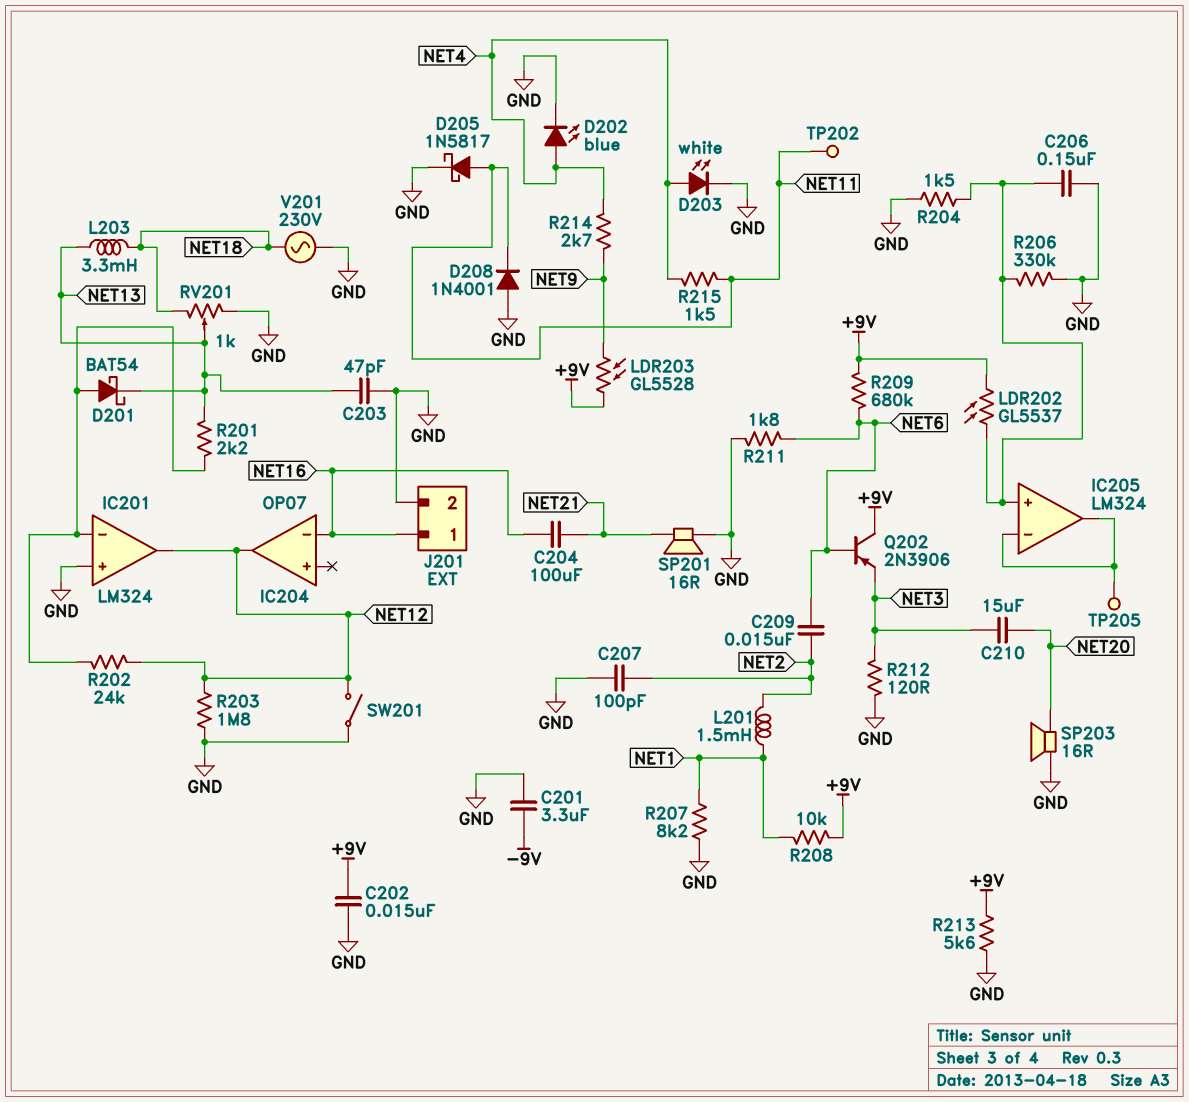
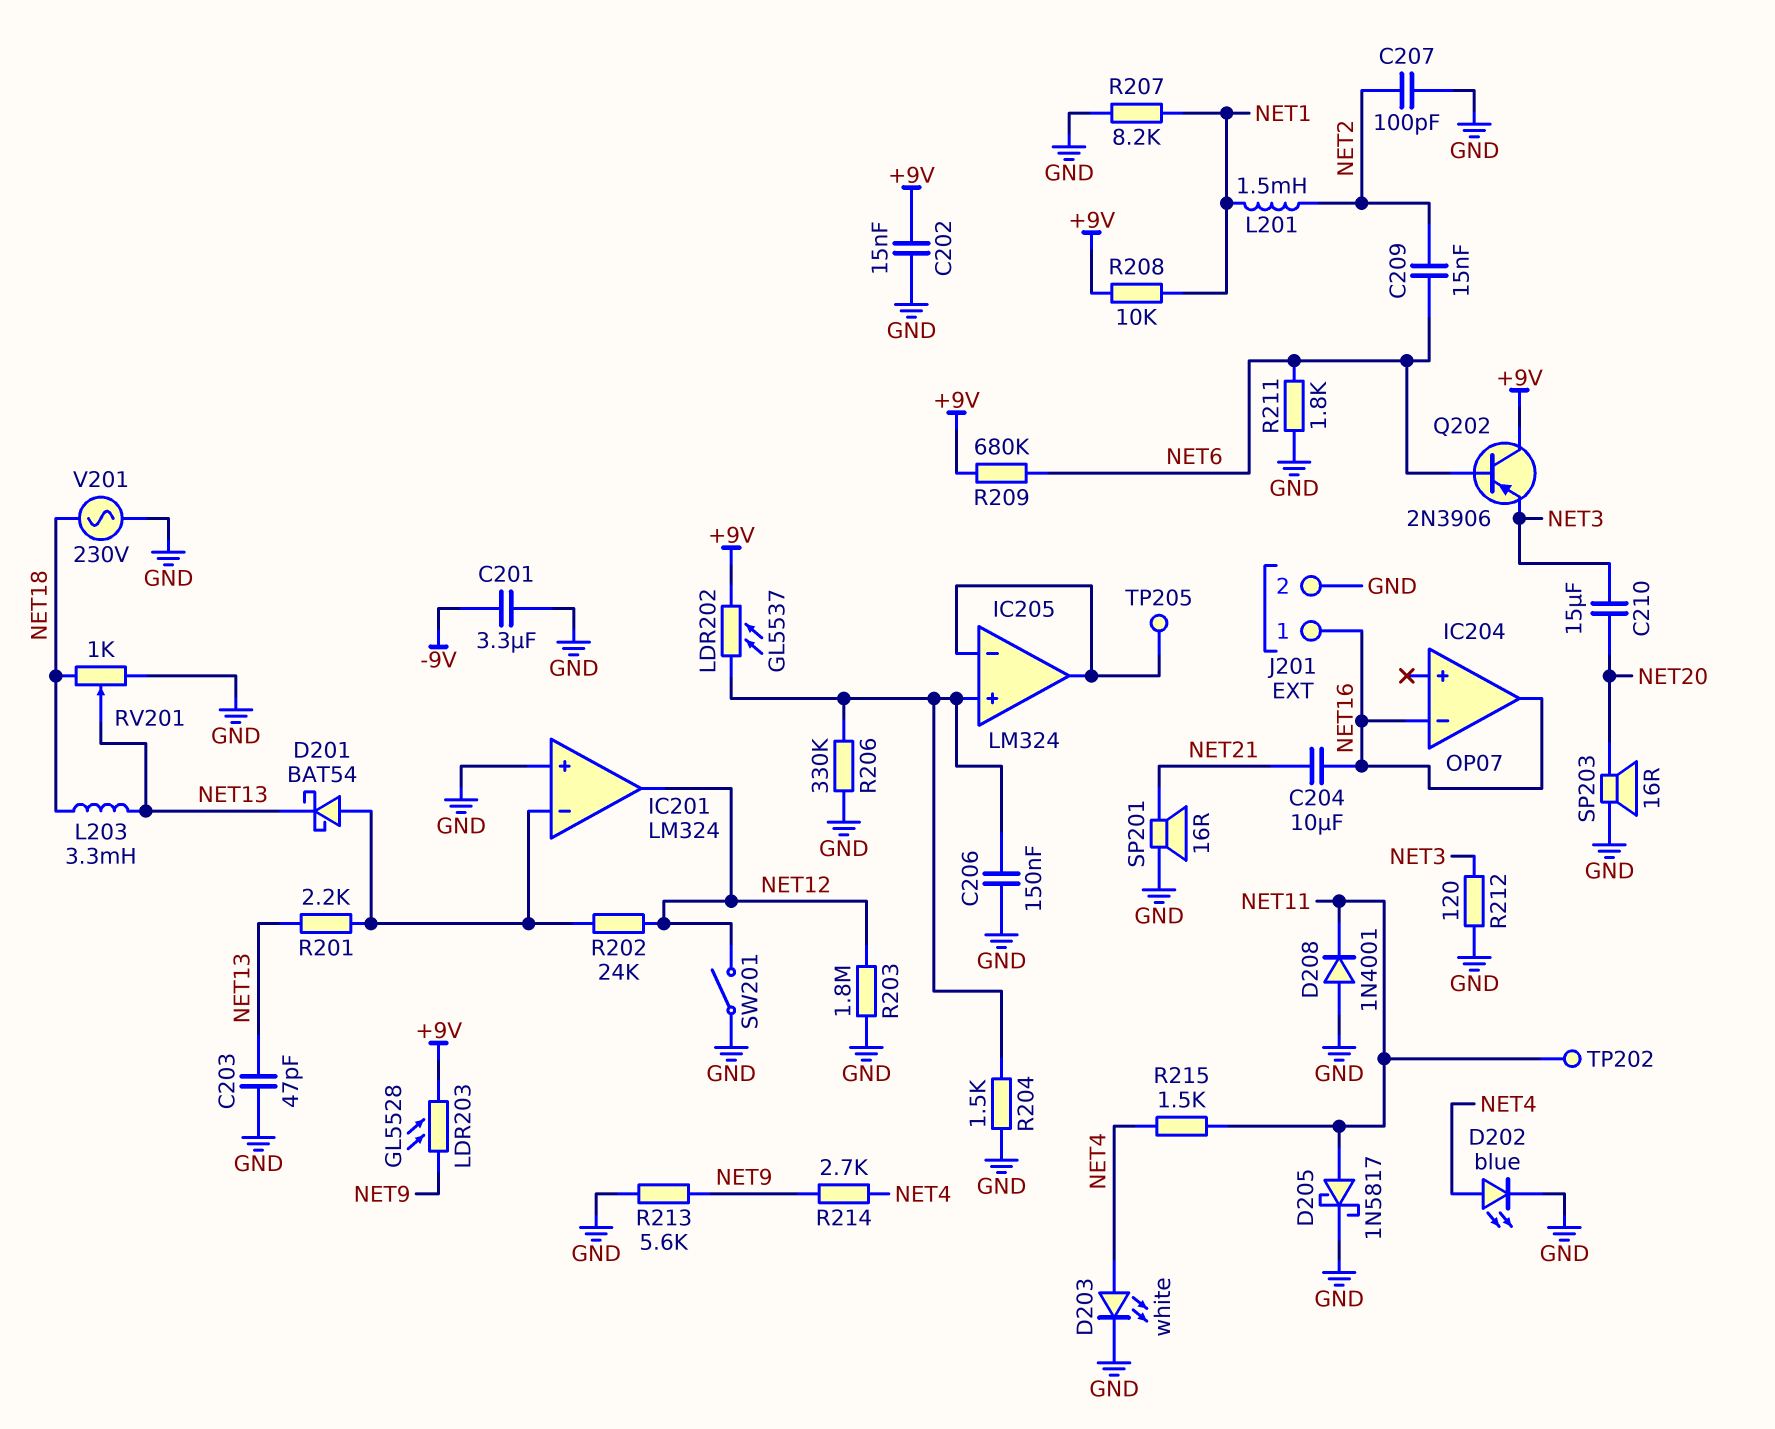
C204: 100uF (NET16, NET21) -> 10uF (NET16, NET21)
IC204 pin out: NET12 -> NET16
R213: 5.6k (+9V, GND) -> 5.6k (GND, NET9)

